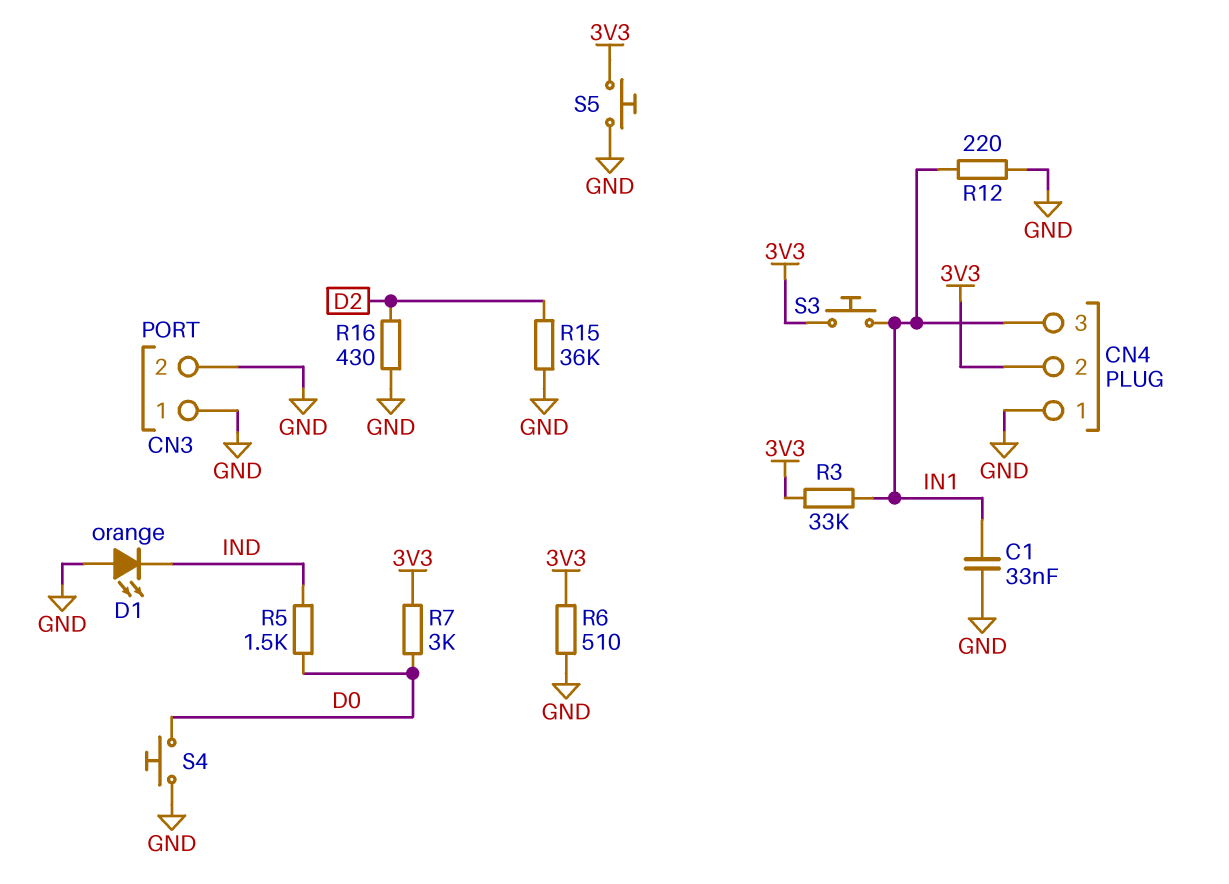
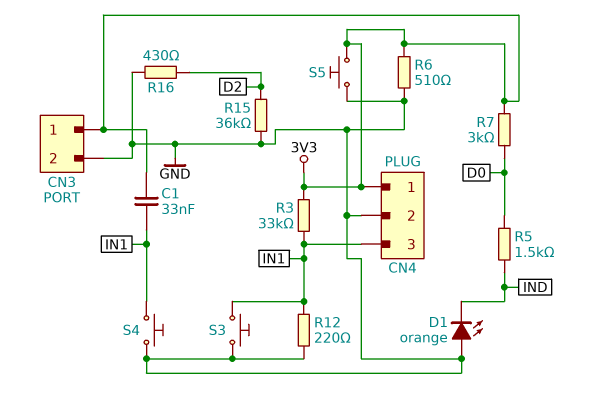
C1: 33nF (GND, IN1) -> 33nF (3V3, IN1)
CN3 pin 1: GND -> 3V3
CN4 pin 1: GND -> 3V3
CN4 pin 2: 3V3 -> GND
S3: button (3V3, IN1) -> button (GND, IN1)
S4: button (D0, GND) -> button (GND, IN1)

